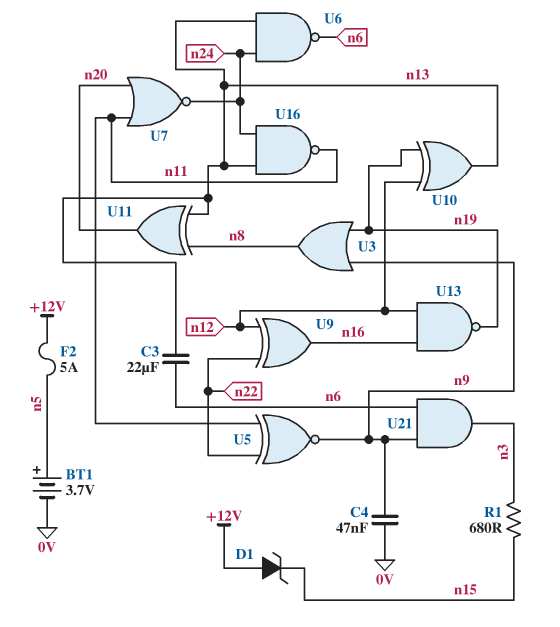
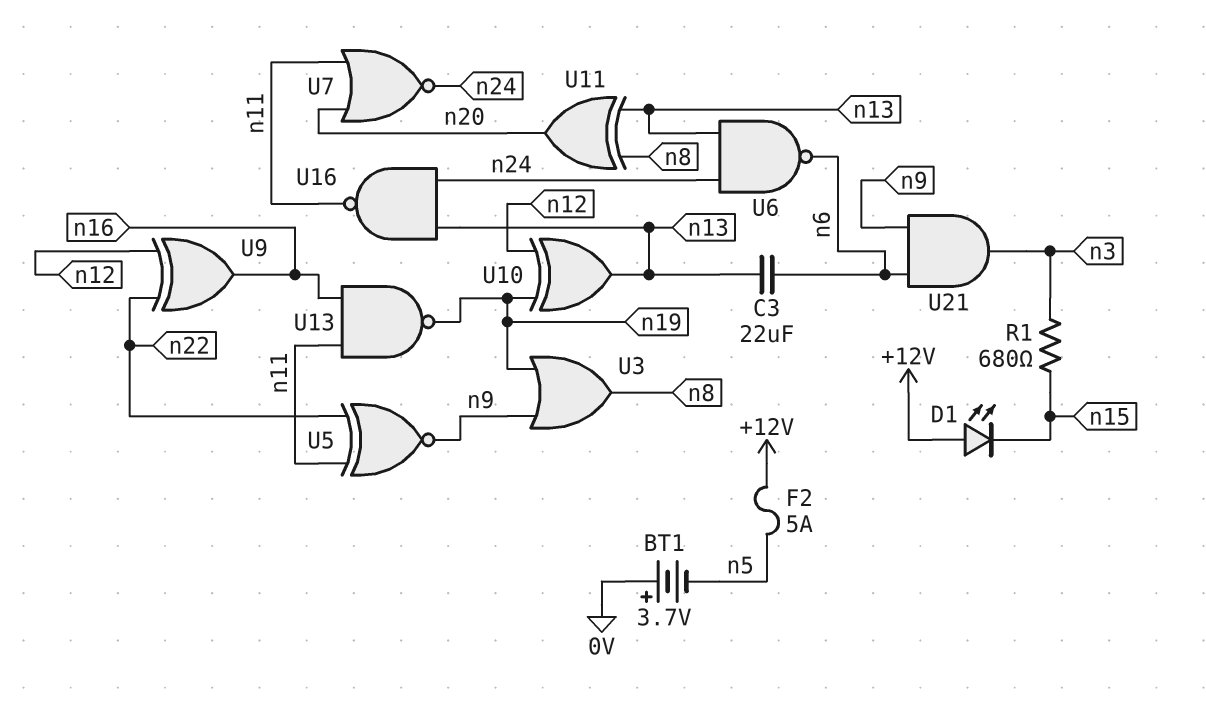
BT1: 3.7V (plus n5, minus 0V) -> 3.7V (plus 0V, minus n5)
C4: 47nF (0V, n9) -> none
D1: zener (A +12V, K n15) -> LED (A +12V, K n15)
U13: NAND (in n12, in n16, out n19) -> NAND (in n11, in n16, out n19)

